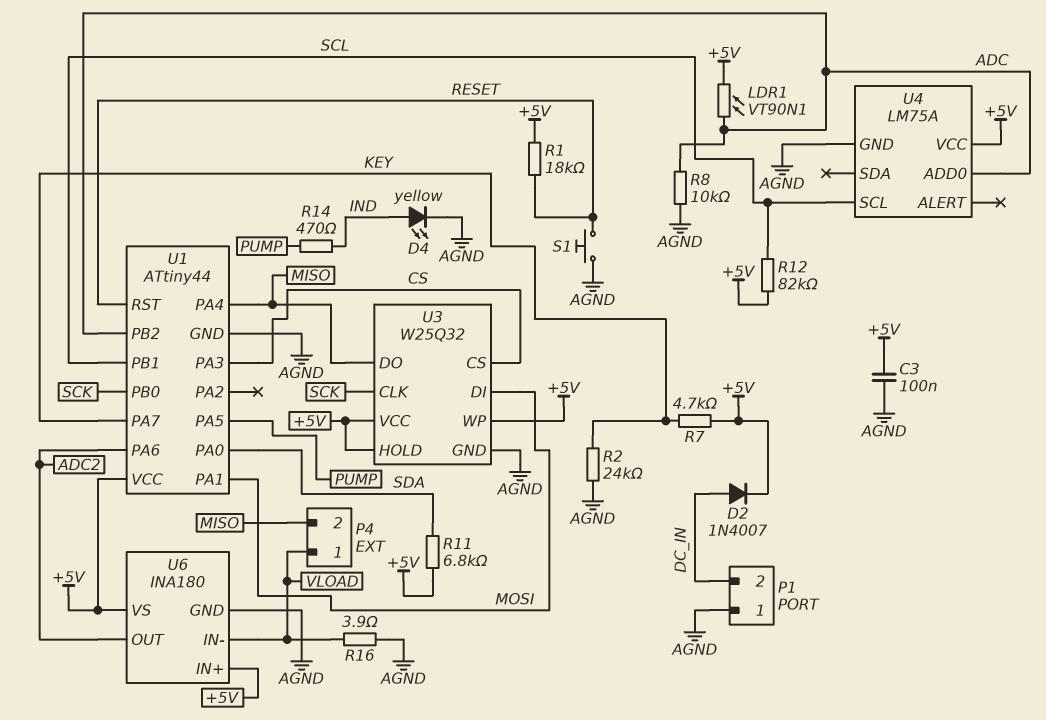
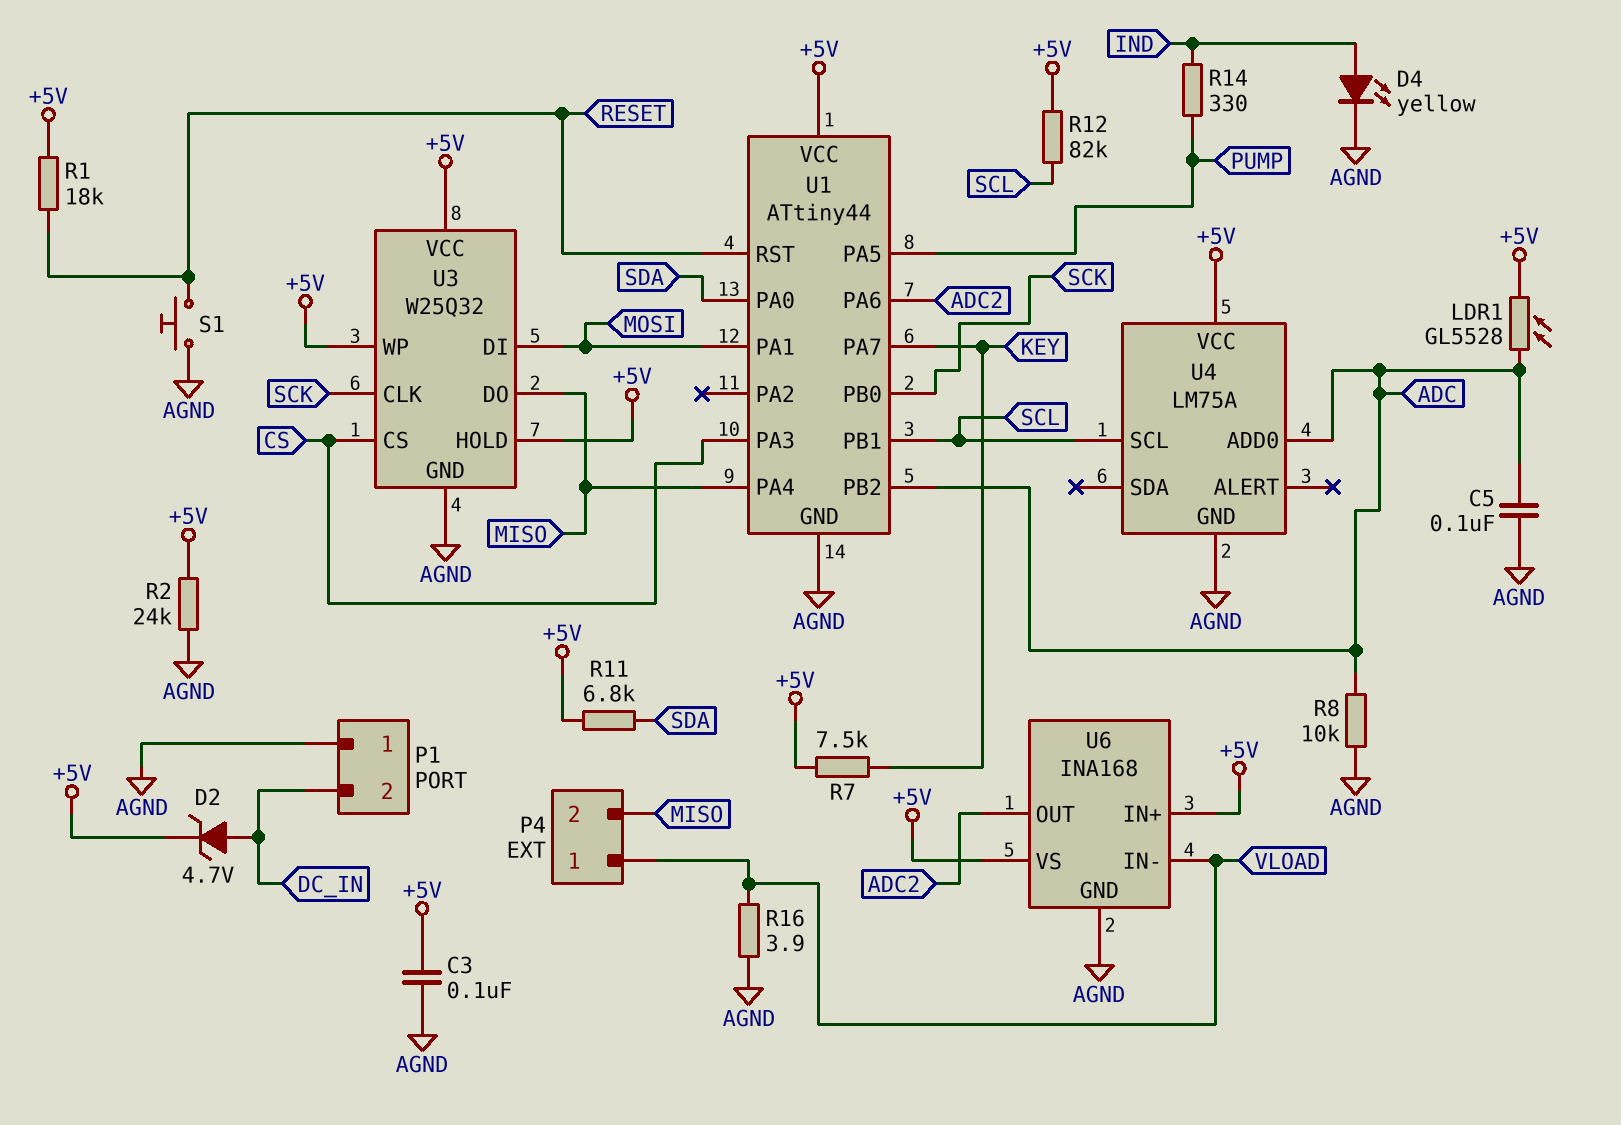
C5: none -> 100nF (ADC, AGND)
D2: diode 1N4007 (A DC_IN, K +5V) -> zener 4.7V (A DC_IN, K +5V)
LDR1: VT90N1 (+5V, ADC) -> GL5528 (+5V, ADC)
R2: 24k (AGND, KEY) -> 24k (+5V, AGND)
R7: 4.7k (+5V, KEY) -> 7.5k (+5V, KEY)
R14: 470 (IND, PUMP) -> 330 (IND, PUMP)
U6: INA180 -> INA168

